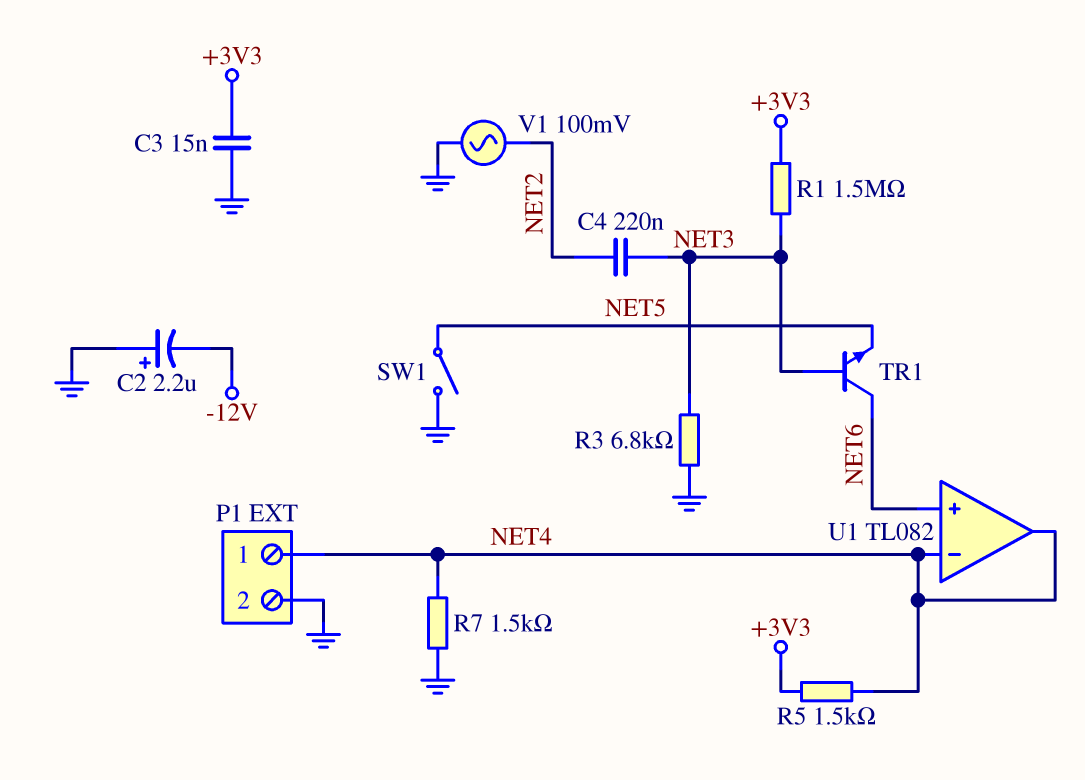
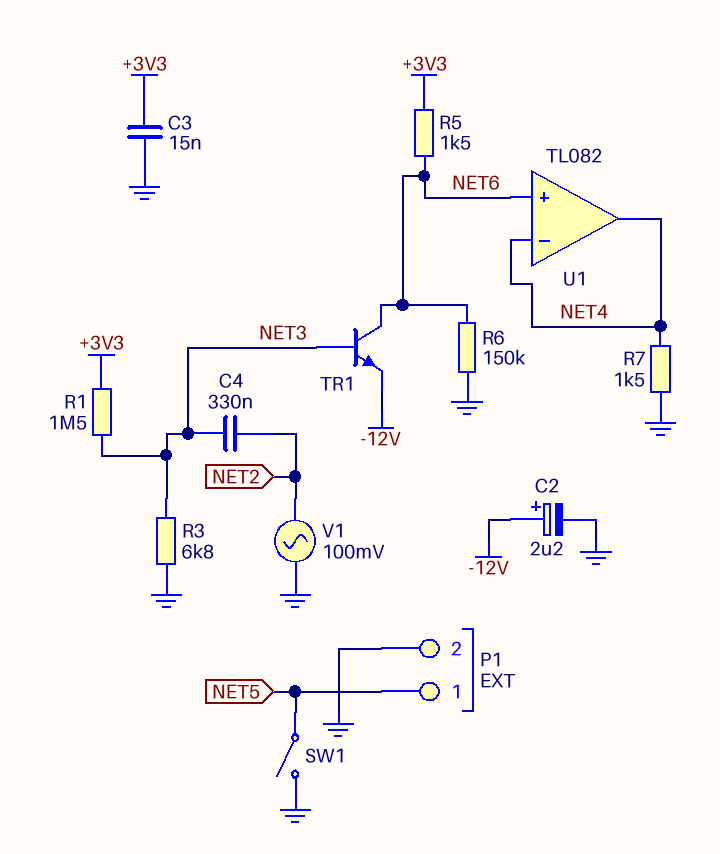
C2: 2.2uF (plus GND, minus -12V) -> 2.2uF (plus -12V, minus GND)
C4: 220nF (NET2, NET3) -> 330nF (NET2, NET3)
P1 pin 1: NET4 -> NET5
R5: 1.5k (+3V3, NET4) -> 1.5k (+3V3, NET6)
R6: none -> 150k (GND, NET6)
TR1: NPN (B NET3, C NET6, E NET5) -> NPN (B NET3, C NET6, E -12V)

